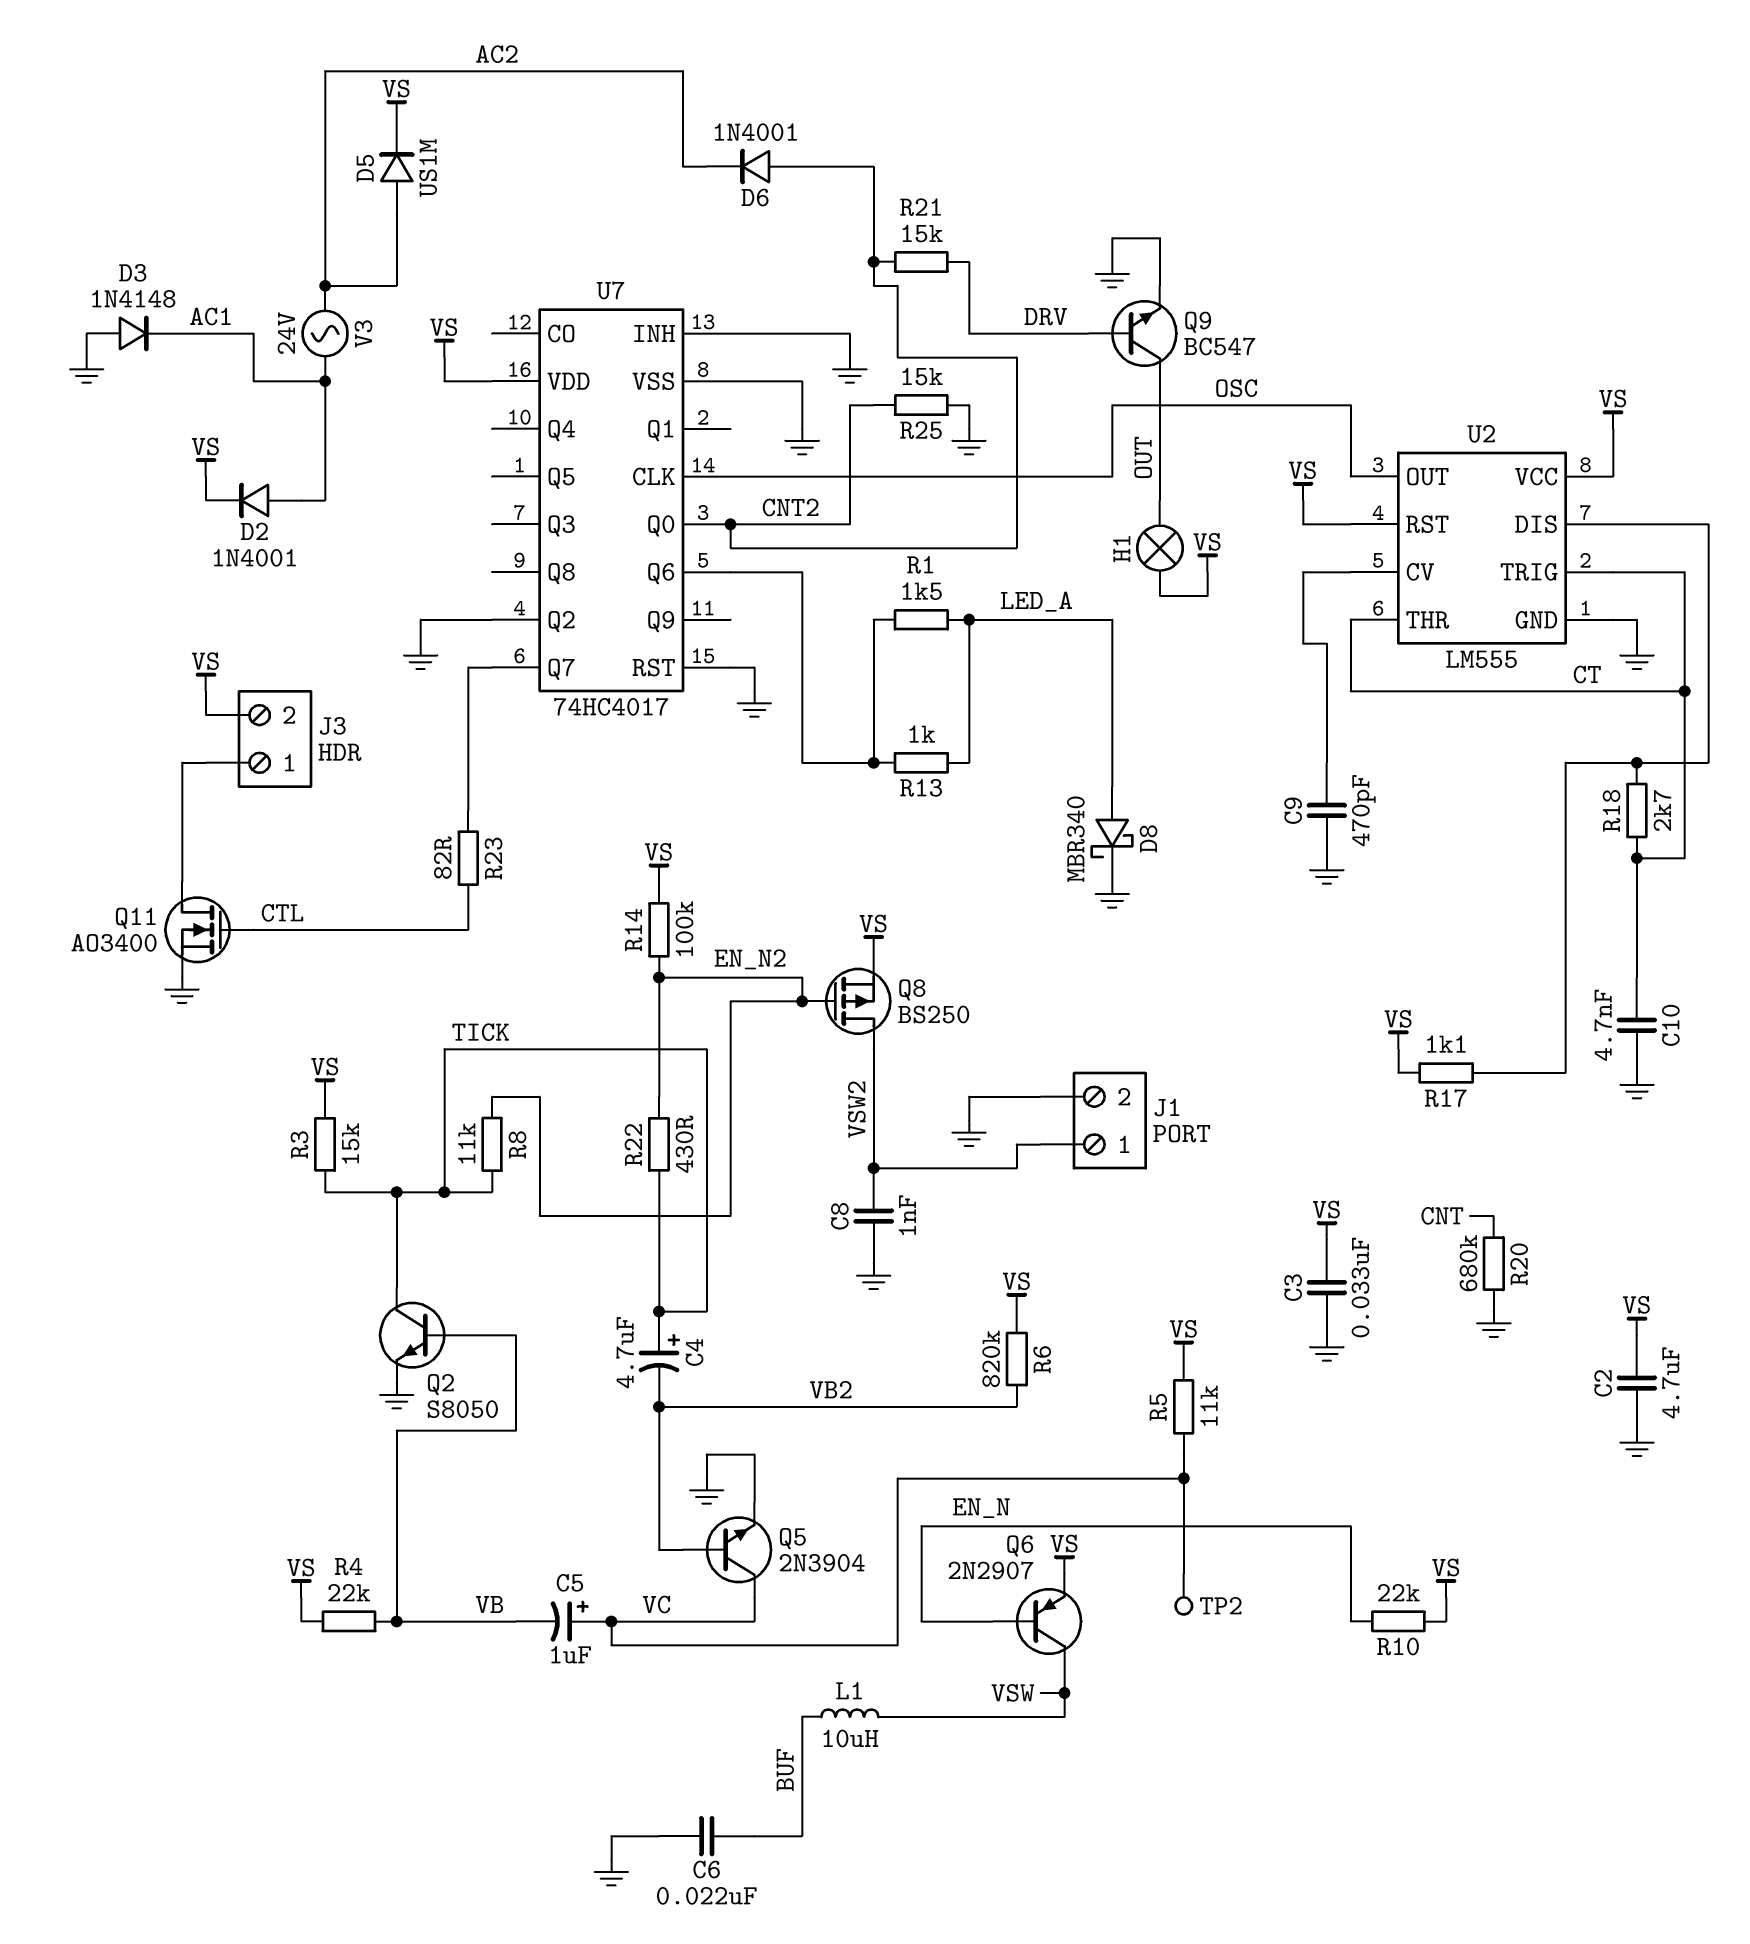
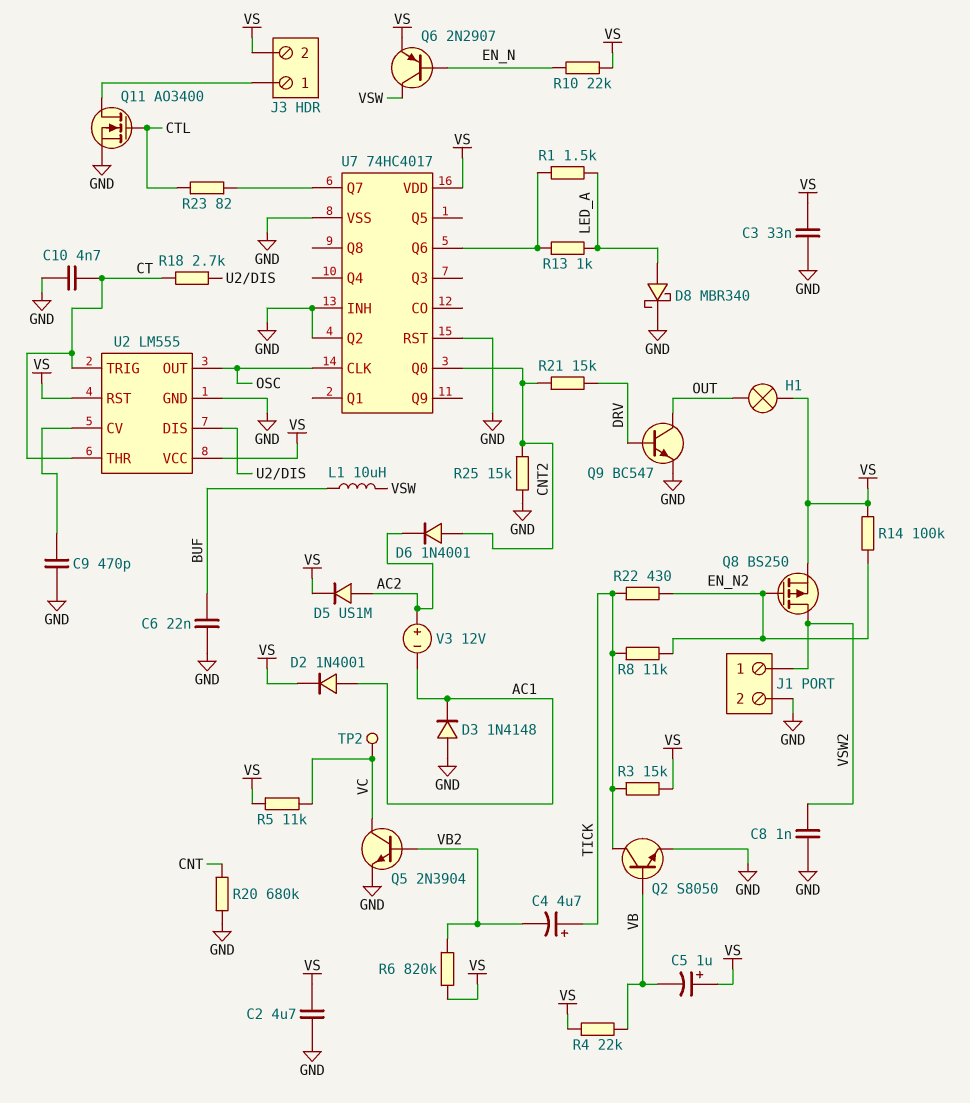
C5: 1uF (plus VC, minus VB) -> 1uF (plus VS, minus VB)
R17: 1.1k (U2/DIS, VS) -> none
V3: AC 24V (AC1, AC2) -> 12V (plus AC2, minus AC1)

